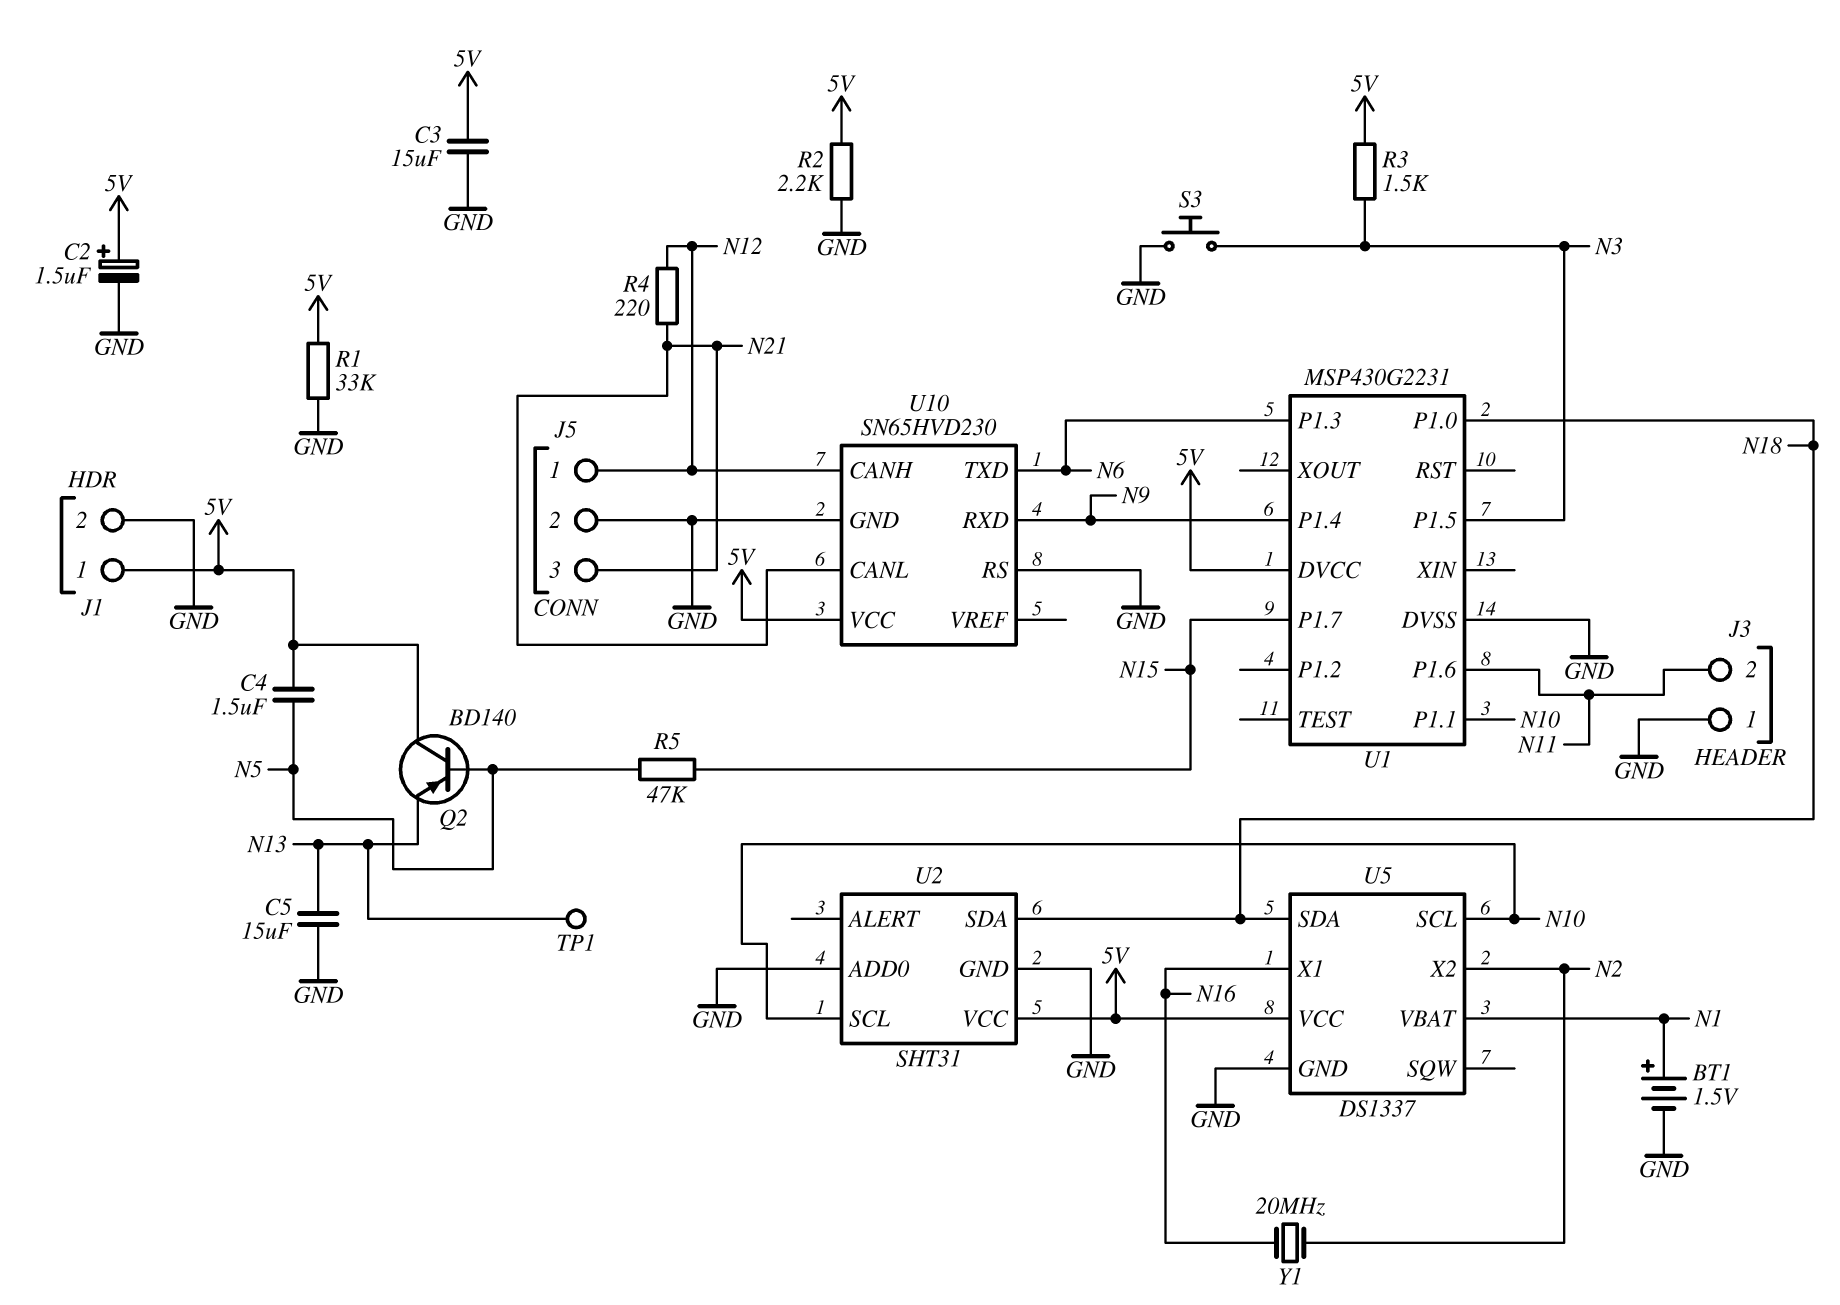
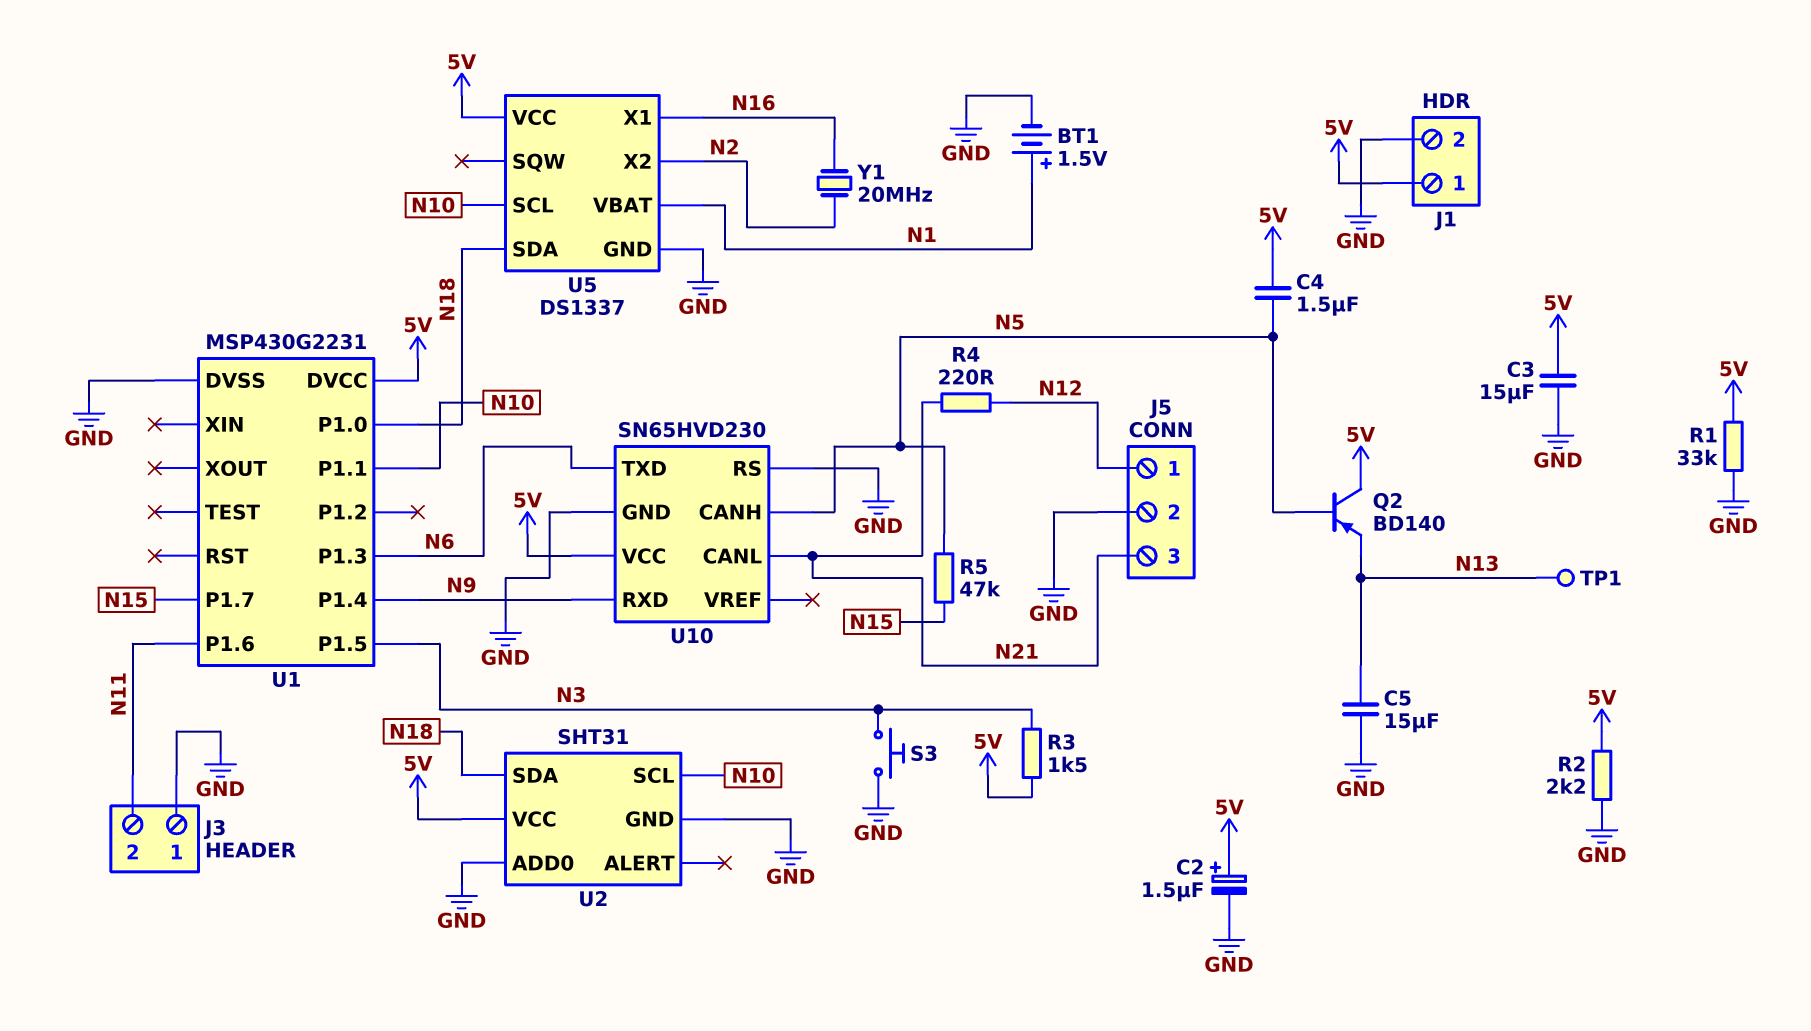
U10 pin CANH: N12 -> N5

